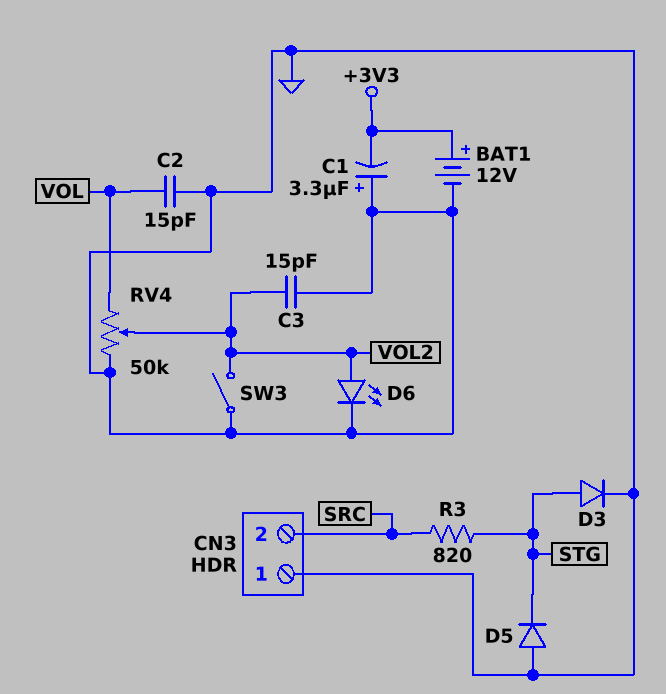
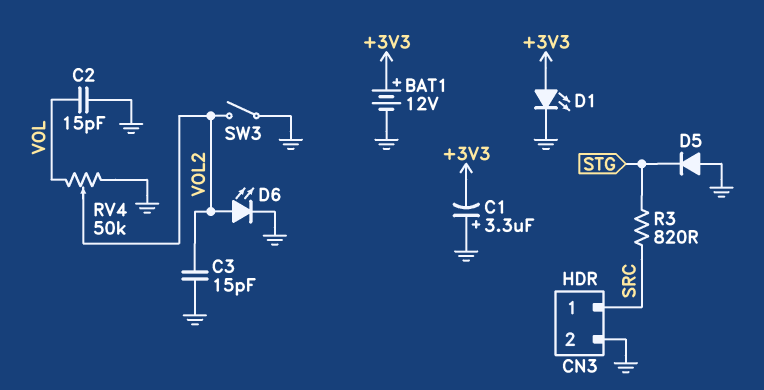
CN3 pin 1: GND -> SRC
CN3 pin 2: SRC -> GND
D1: none -> LED (A +3V3, K GND)
D3: diode (A STG, K GND) -> none

